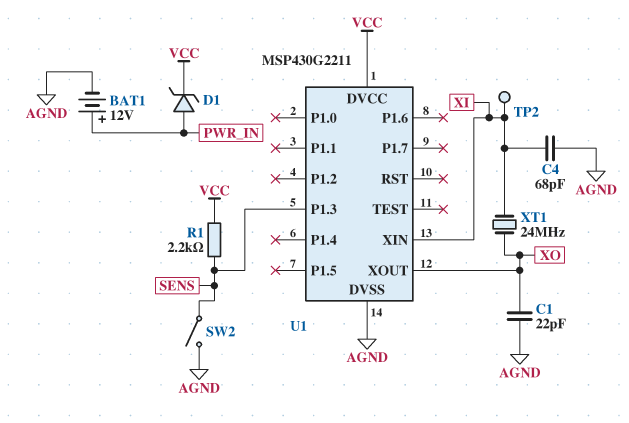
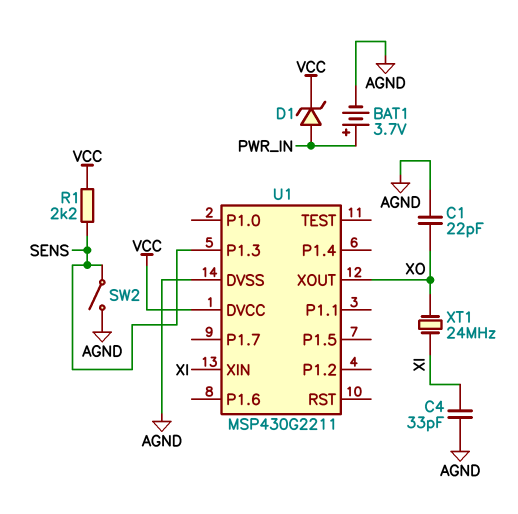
BAT1: 12V (plus PWR_IN, minus AGND) -> 3.7V (plus PWR_IN, minus AGND)
C4: 68pF (AGND, XI) -> 33pF (AGND, XI)
TP2: test point (XI) -> none

